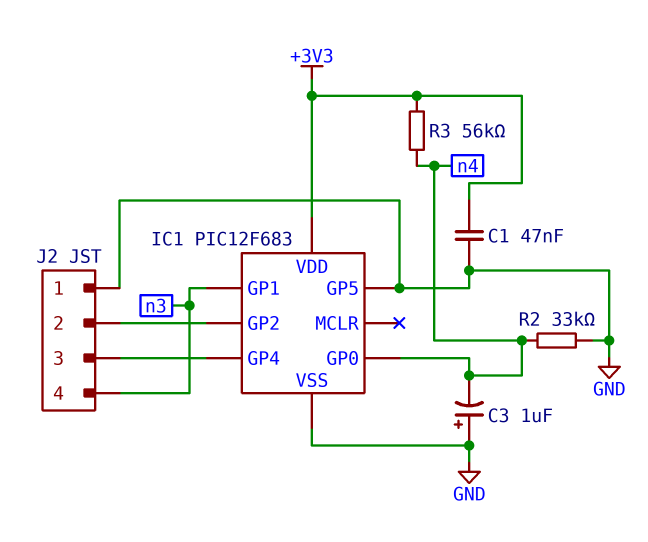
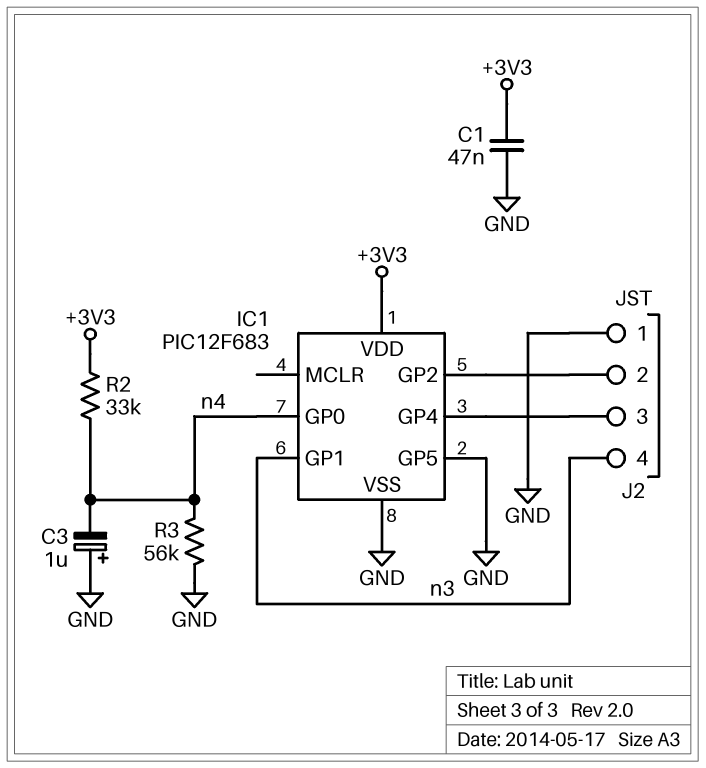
R2: 33k (GND, n4) -> 33k (+3V3, n4)
R3: 56k (+3V3, n4) -> 56k (GND, n4)

